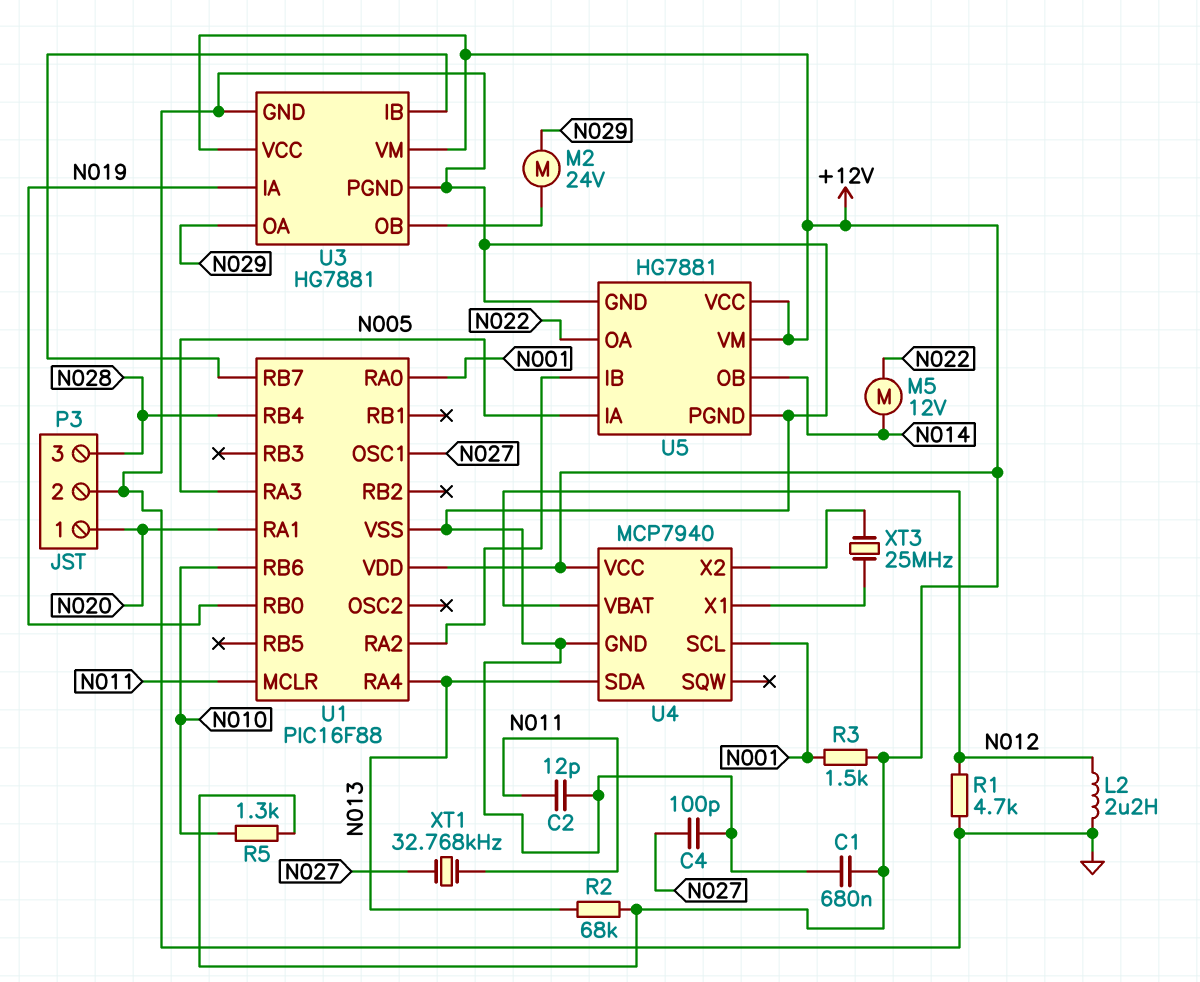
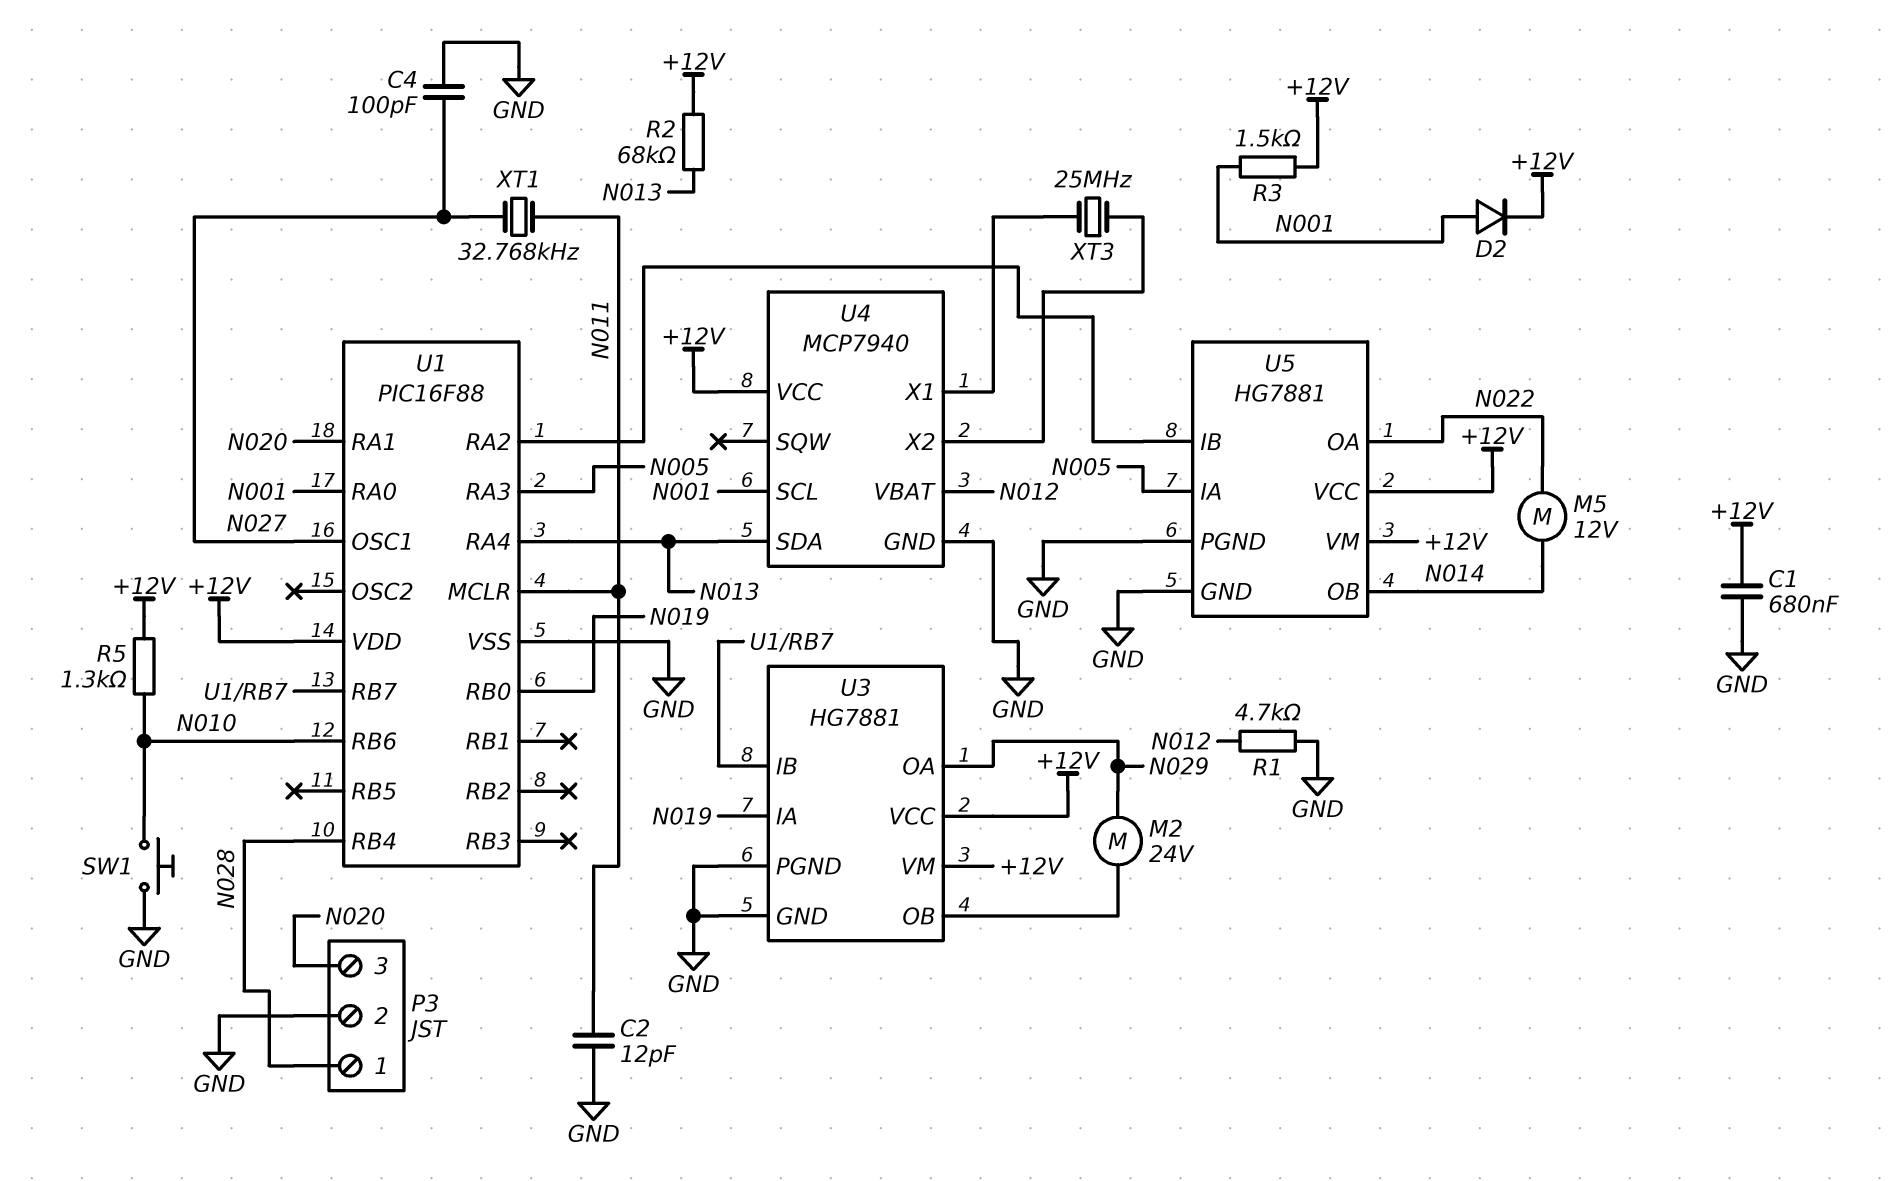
D2: none -> diode (A N001, K +12V)
L2: 2.2uH (GND, N012) -> none
P3 pin 1: N020 -> N028
P3 pin 3: N028 -> N020
SW1: none -> button (GND, N010)

